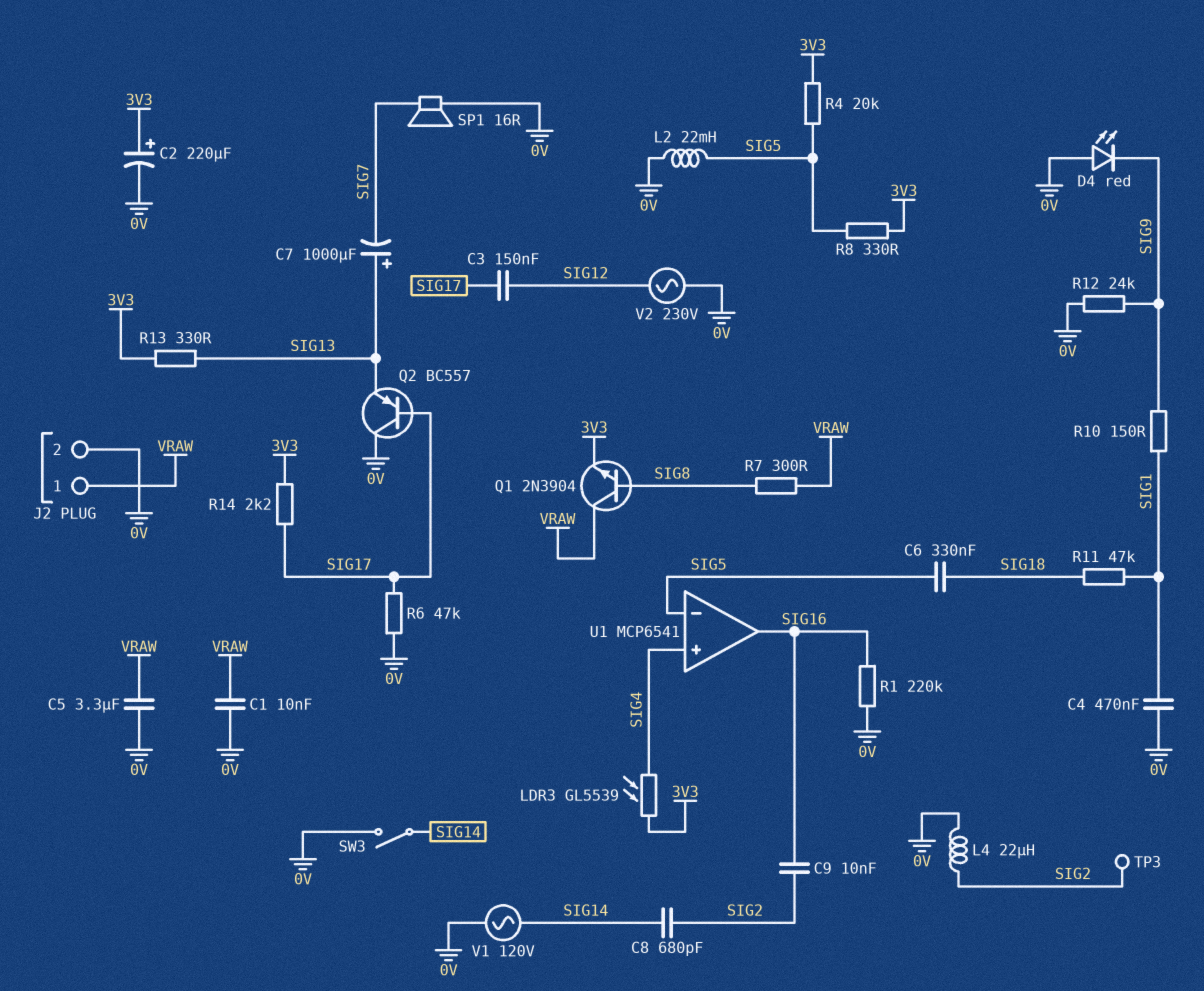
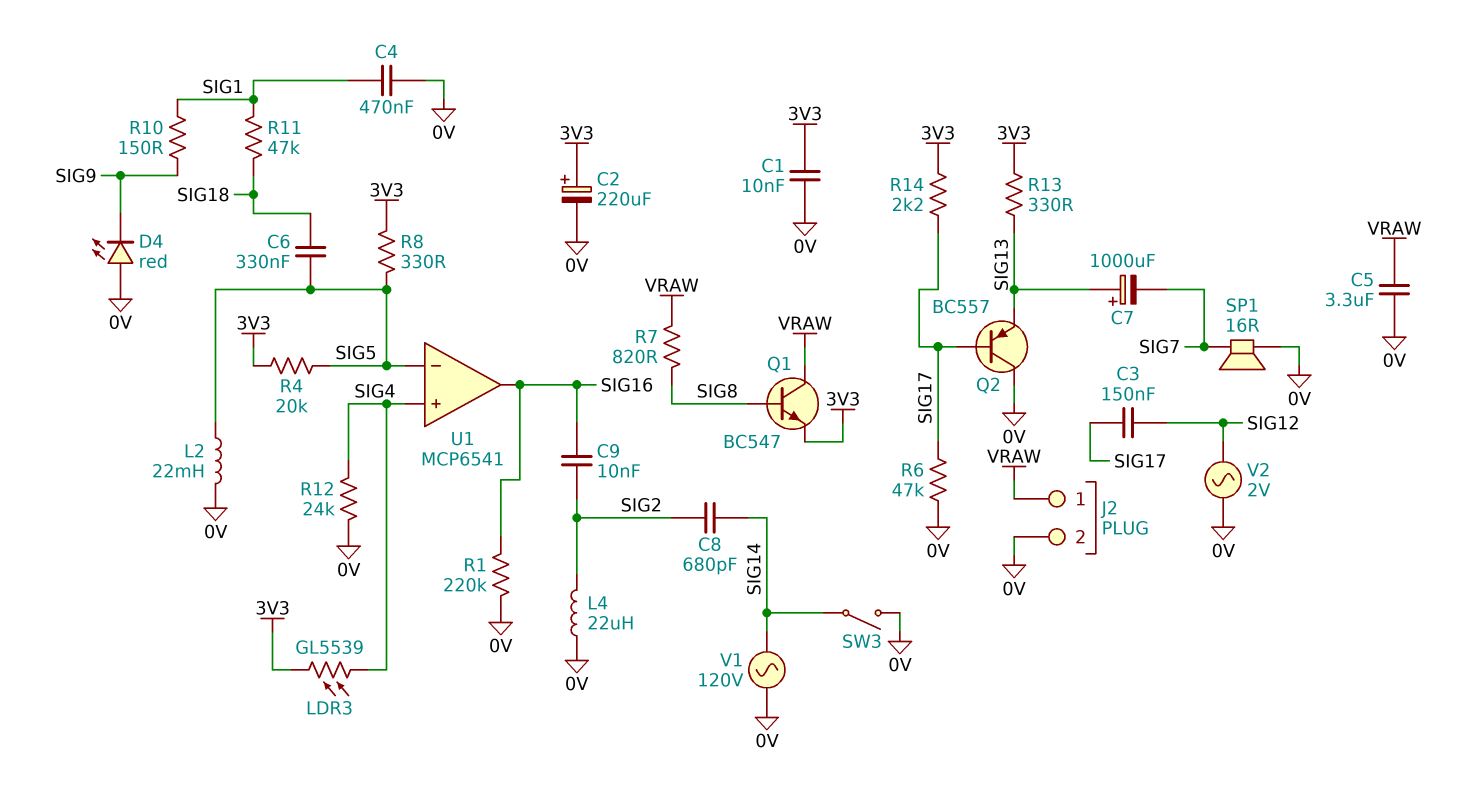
C1: 10nF (0V, VRAW) -> 10nF (0V, 3V3)
Q1: NPN 2N3904 (B SIG8, C VRAW, E 3V3) -> NPN BC547 (B SIG8, C VRAW, E 3V3)
R7: 300 (SIG8, VRAW) -> 820 (SIG8, VRAW)
R12: 24k (0V, SIG9) -> 24k (0V, SIG4)
TP3: test point (SIG2) -> none
V2: AC 230V (0V, SIG12) -> AC 2V (0V, SIG12)

